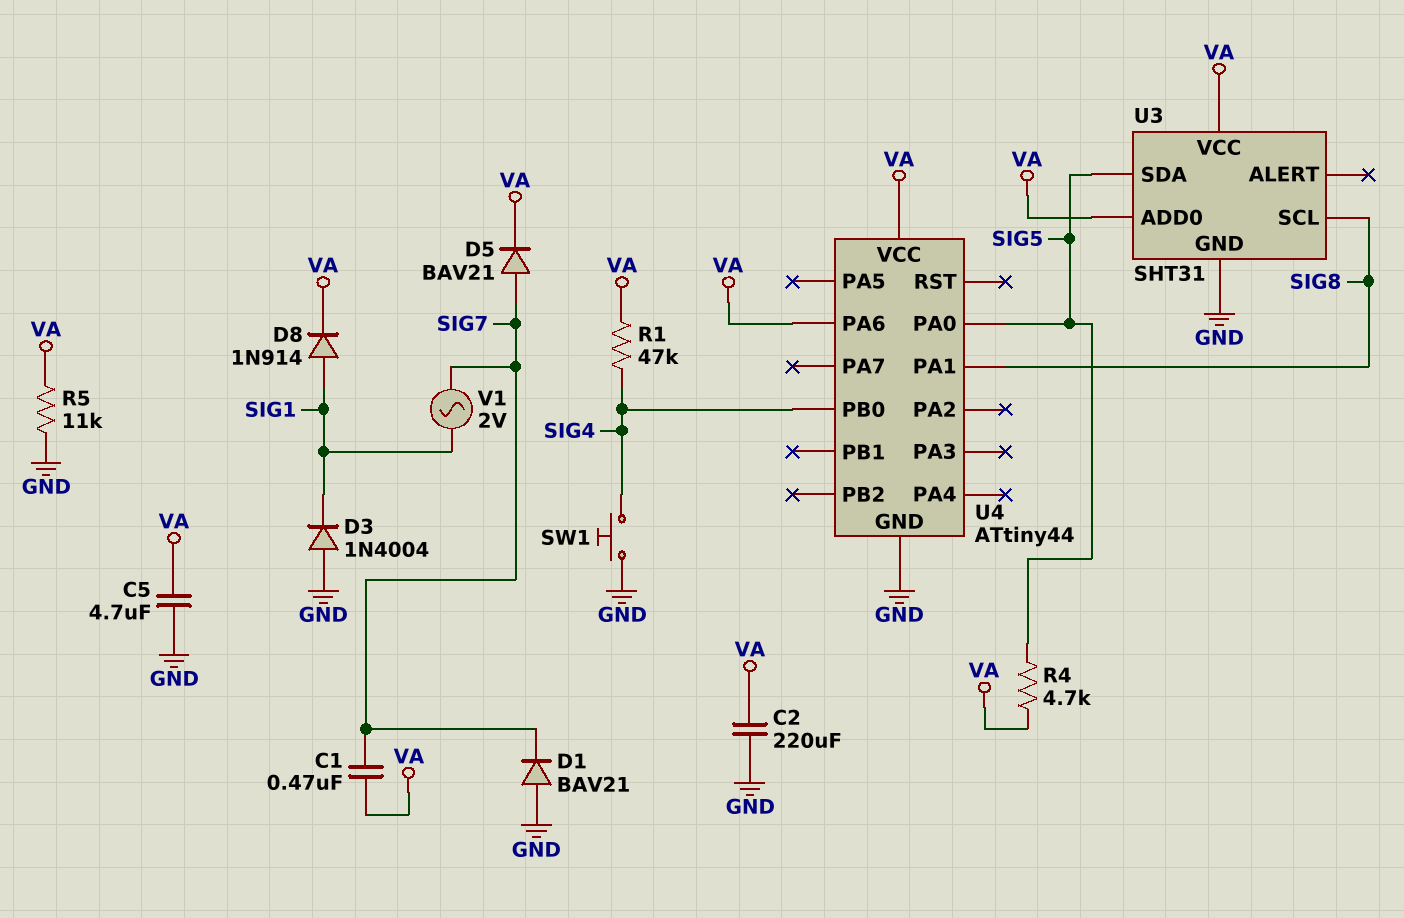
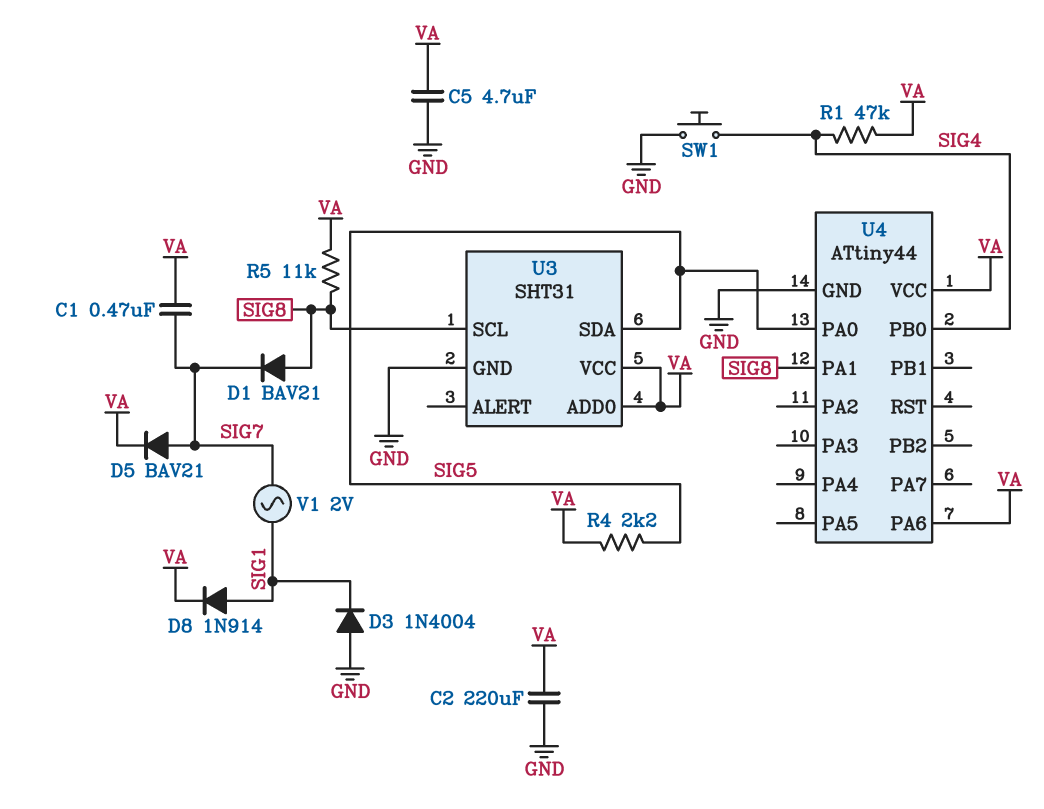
D1: diode BAV21 (A GND, K SIG7) -> diode BAV21 (A SIG8, K SIG7)
R4: 4.7k (SIG5, VA) -> 2.2k (SIG5, VA)
R5: 11k (GND, VA) -> 11k (SIG8, VA)

